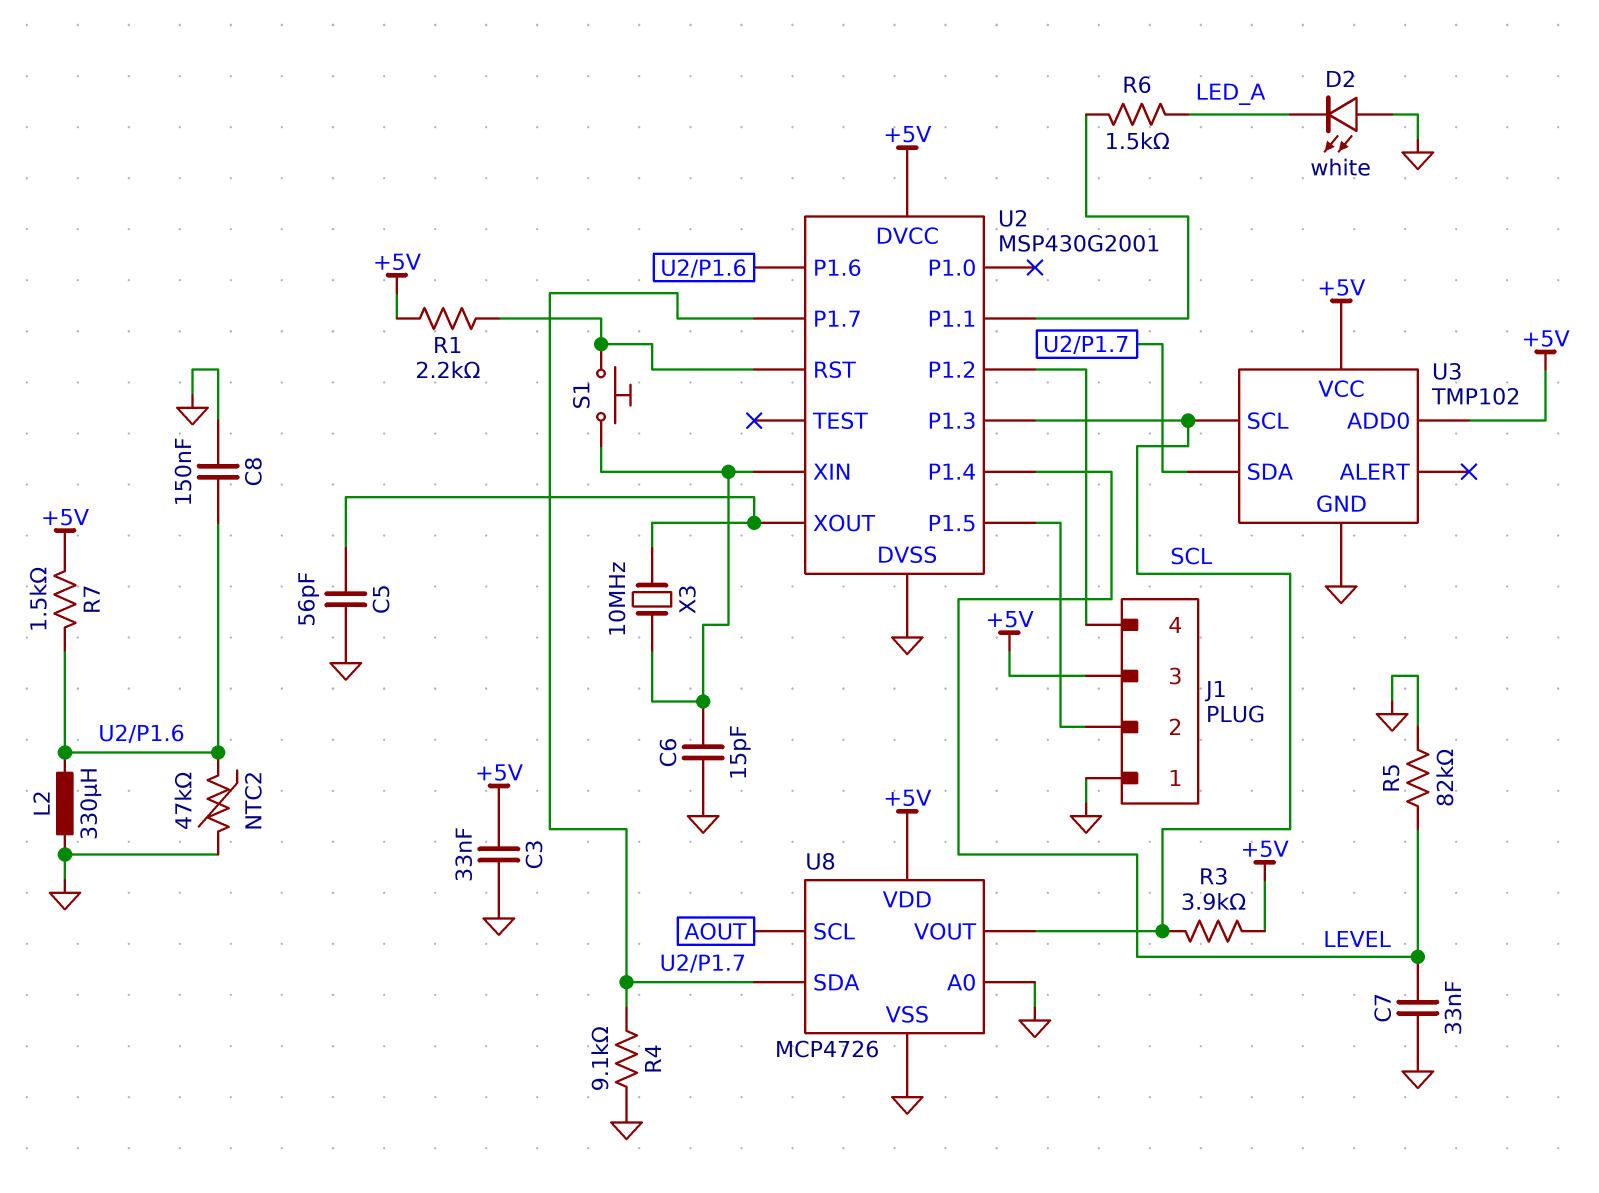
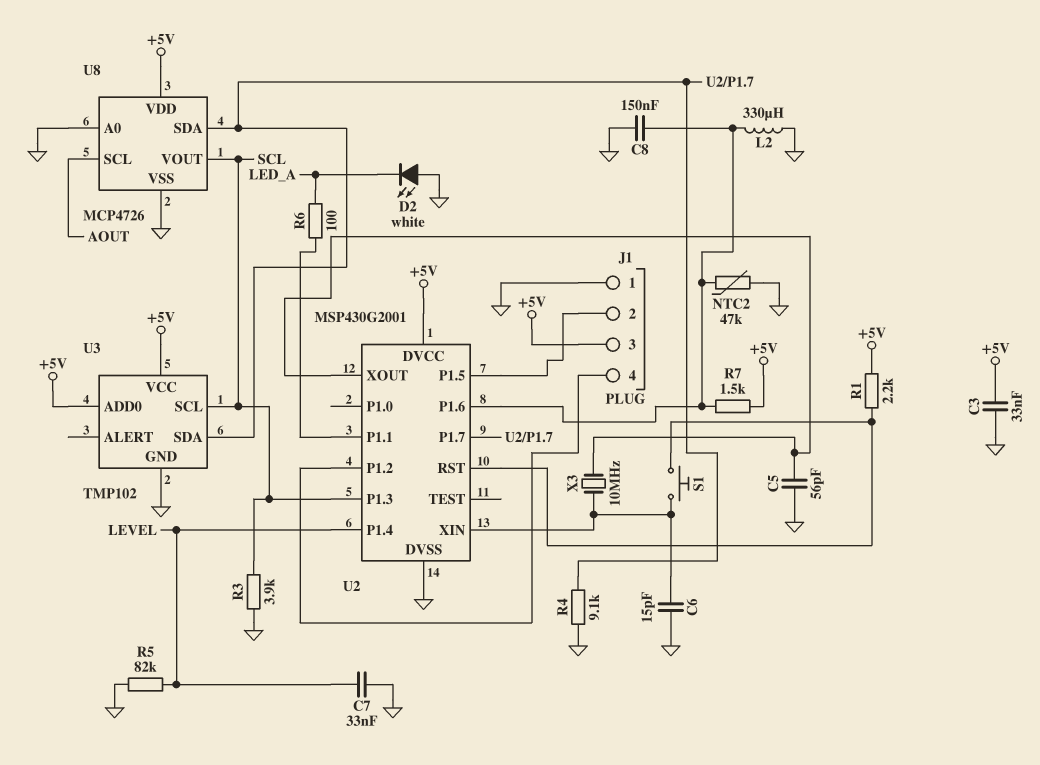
R3: 3.9k (+5V, SCL) -> 3.9k (GND, SCL)
R6: 1.5k (LED_A, U2/P1.1) -> 100 (LED_A, U2/P1.1)

